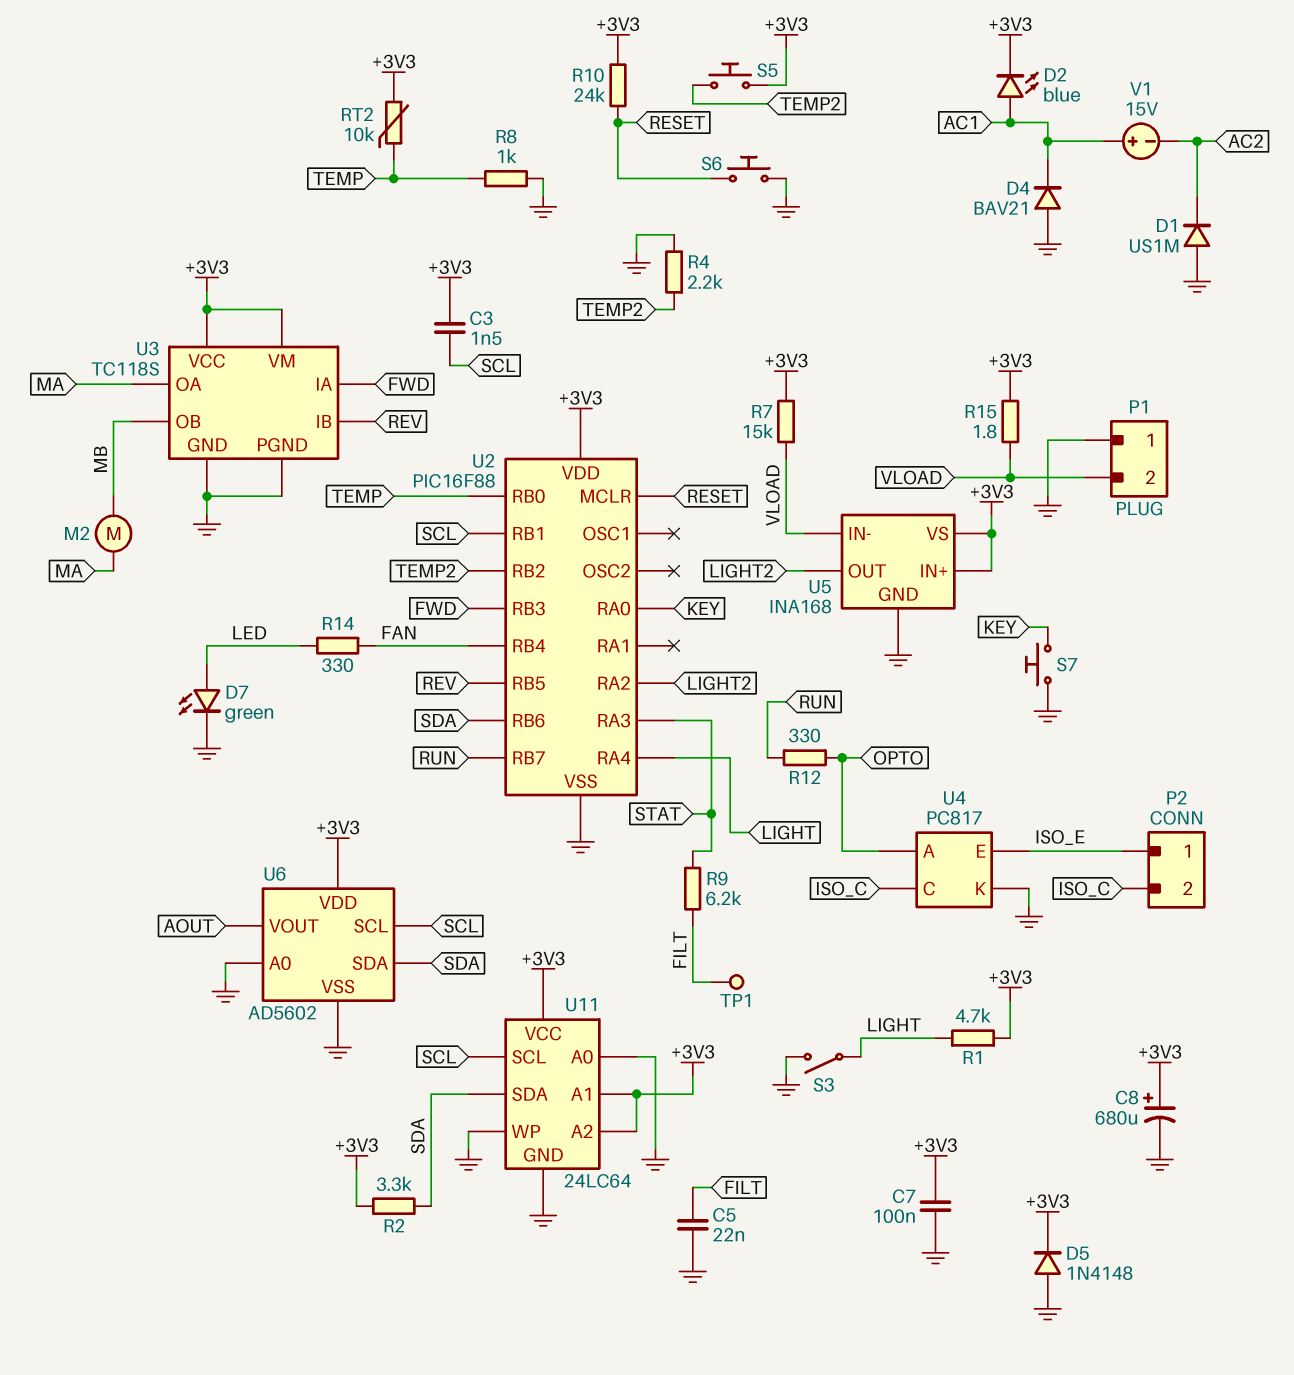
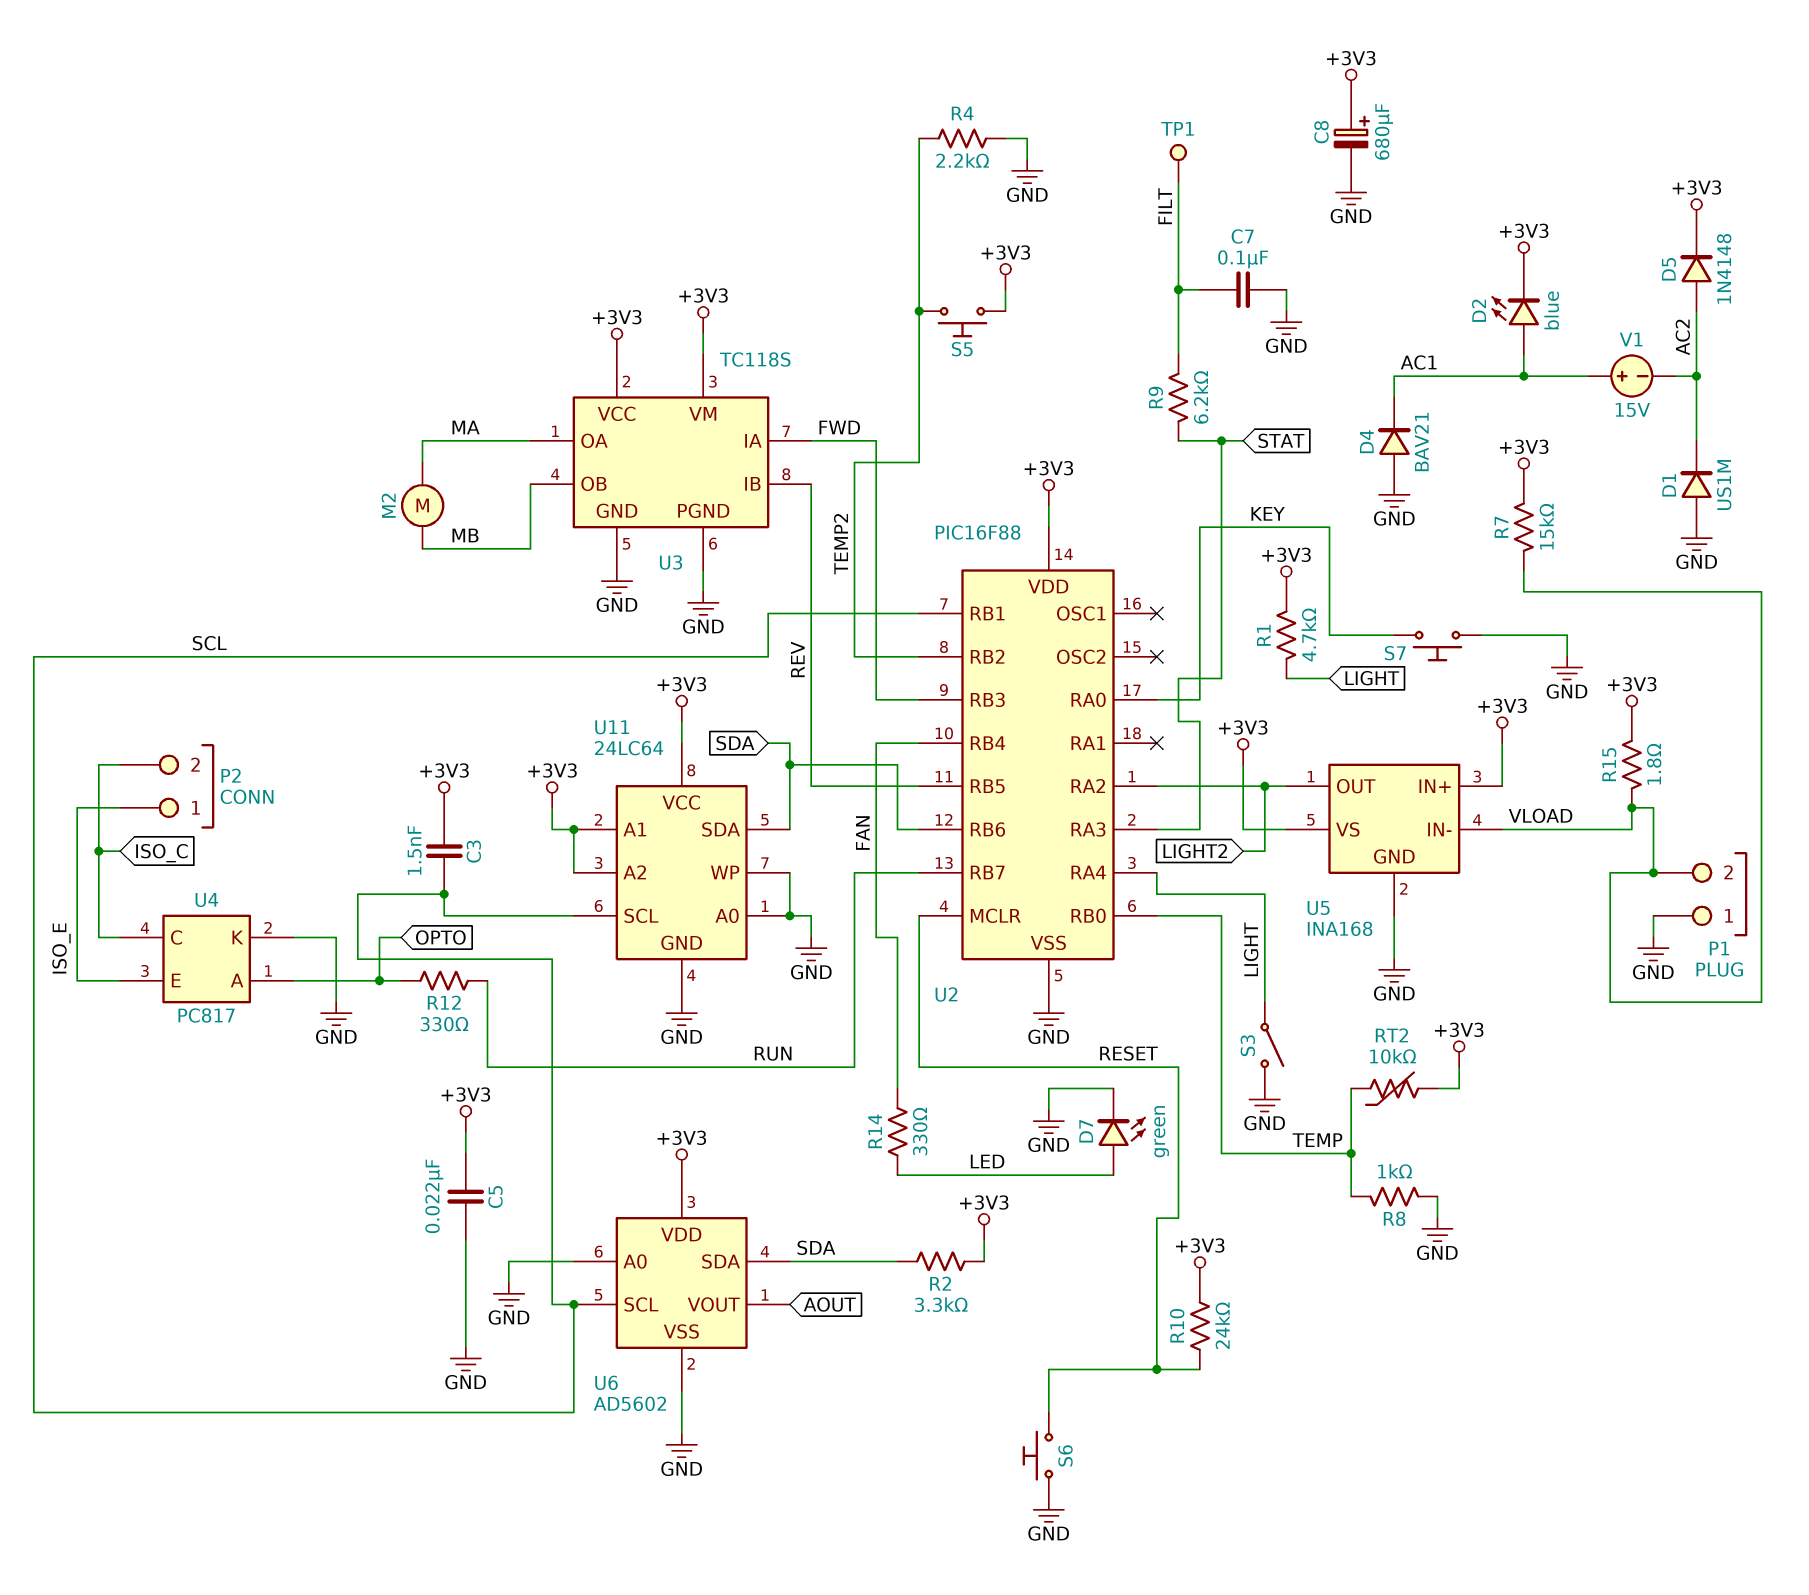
C5: 22nF (FILT, GND) -> 22nF (+3V3, GND)
C7: 100nF (+3V3, GND) -> 100nF (FILT, GND)
D5: diode 1N4148 (A GND, K +3V3) -> diode 1N4148 (A AC2, K +3V3)

